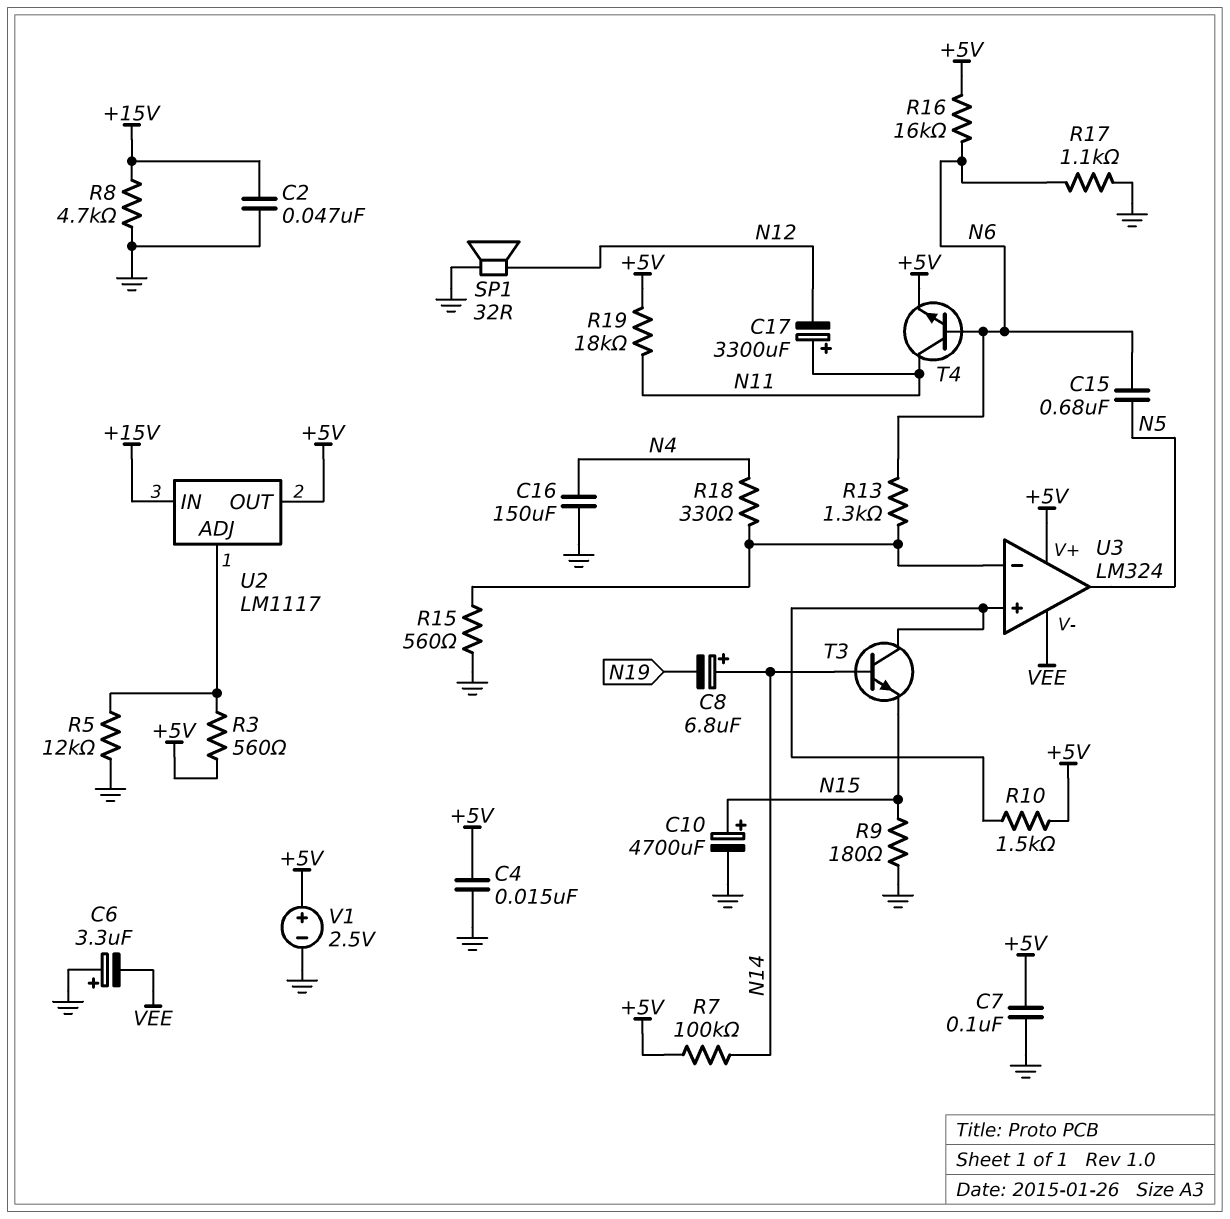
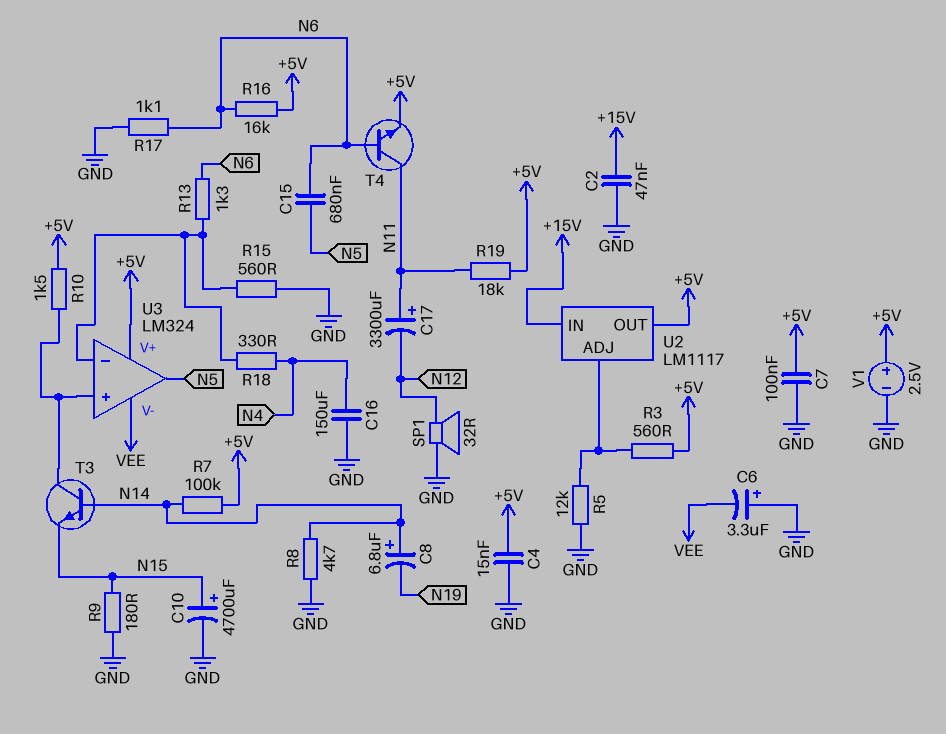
R8: 4.7k (+15V, GND) -> 4.7k (GND, N14)

